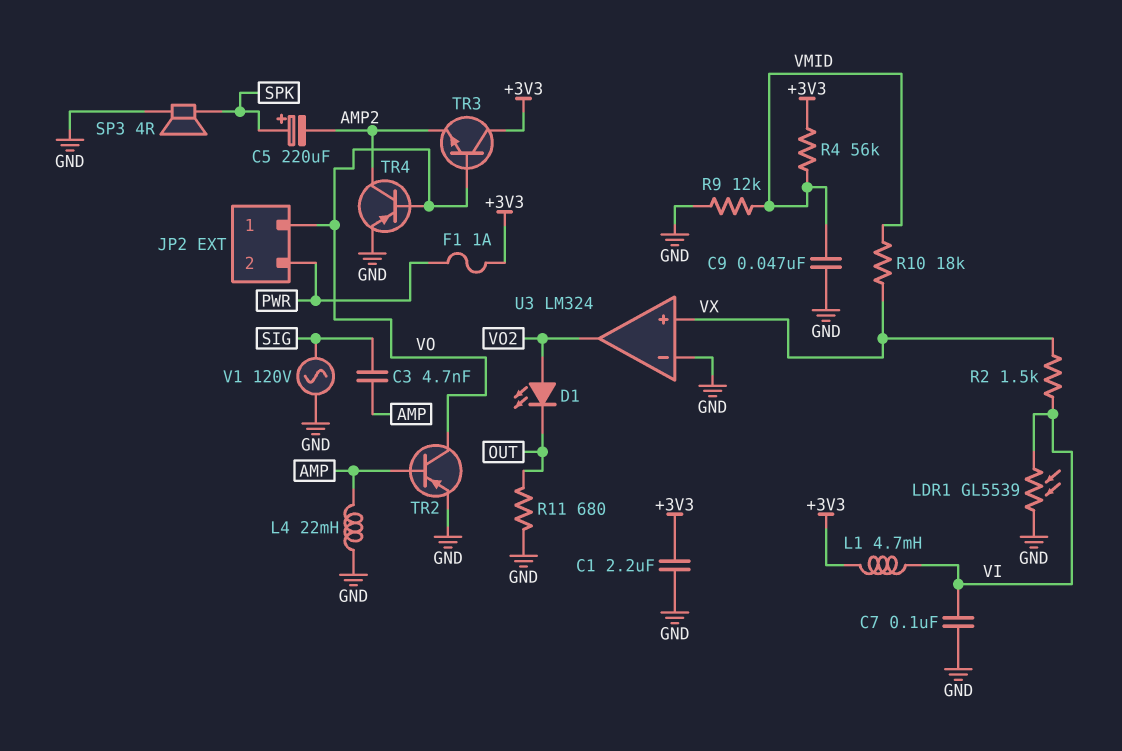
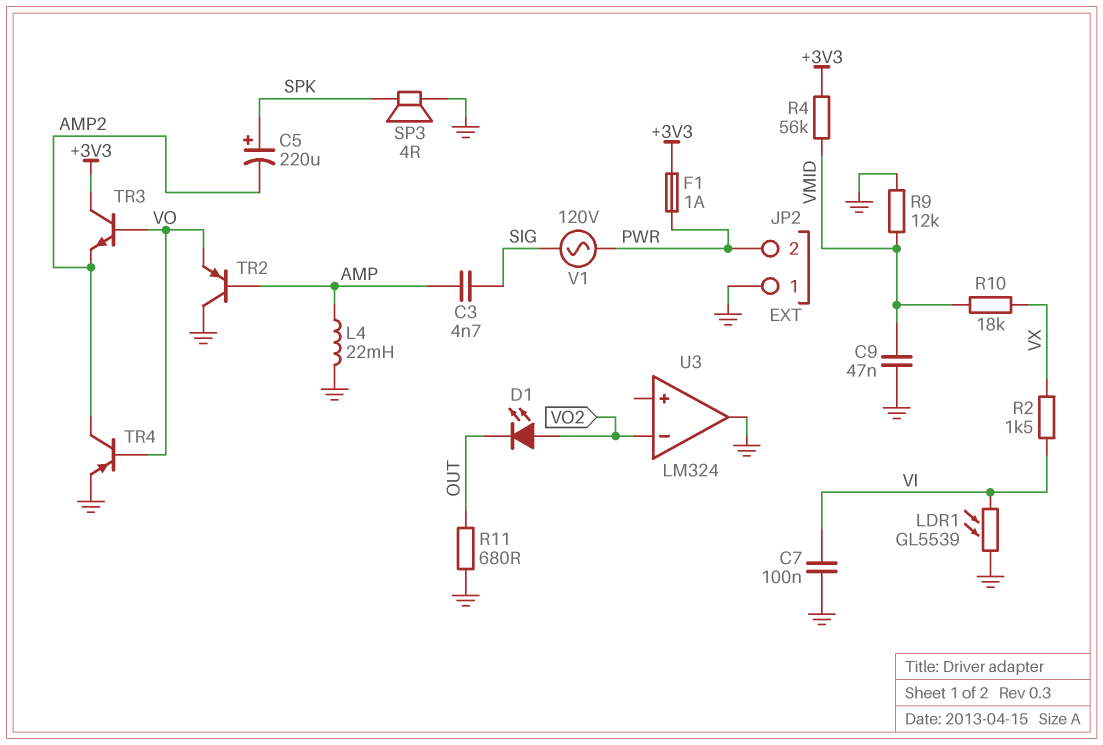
C1: 2.2uF (+3V3, GND) -> none
JP2 pin 1: VO -> GND
L1: 4.7mH (+3V3, VI) -> none
TR2: PNP (B AMP, C VO, E GND) -> PNP (B AMP, C GND, E VO)
U3 pin in+: VX -> none
U3 pin in-: GND -> VO2
U3 pin out: VO2 -> GND
V1: AC 120V (GND, SIG) -> AC 120V (PWR, SIG)

